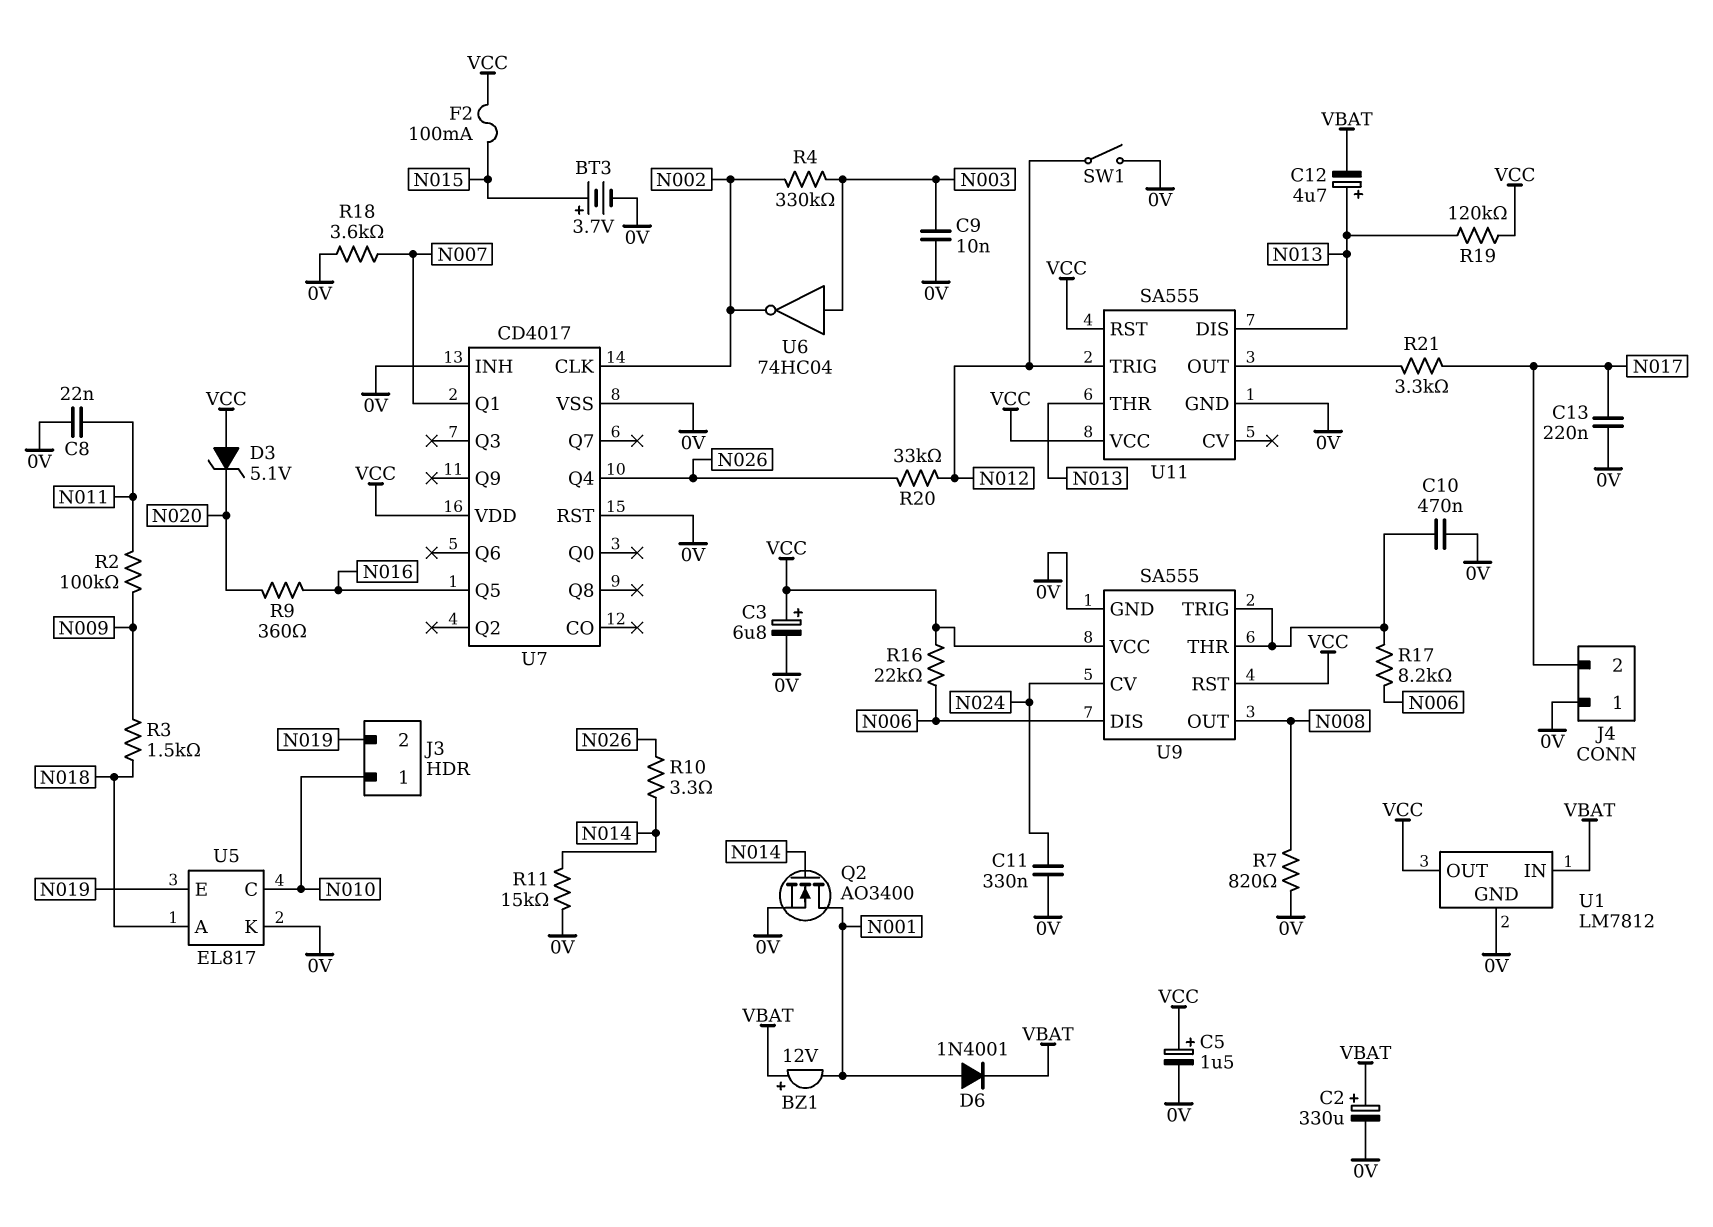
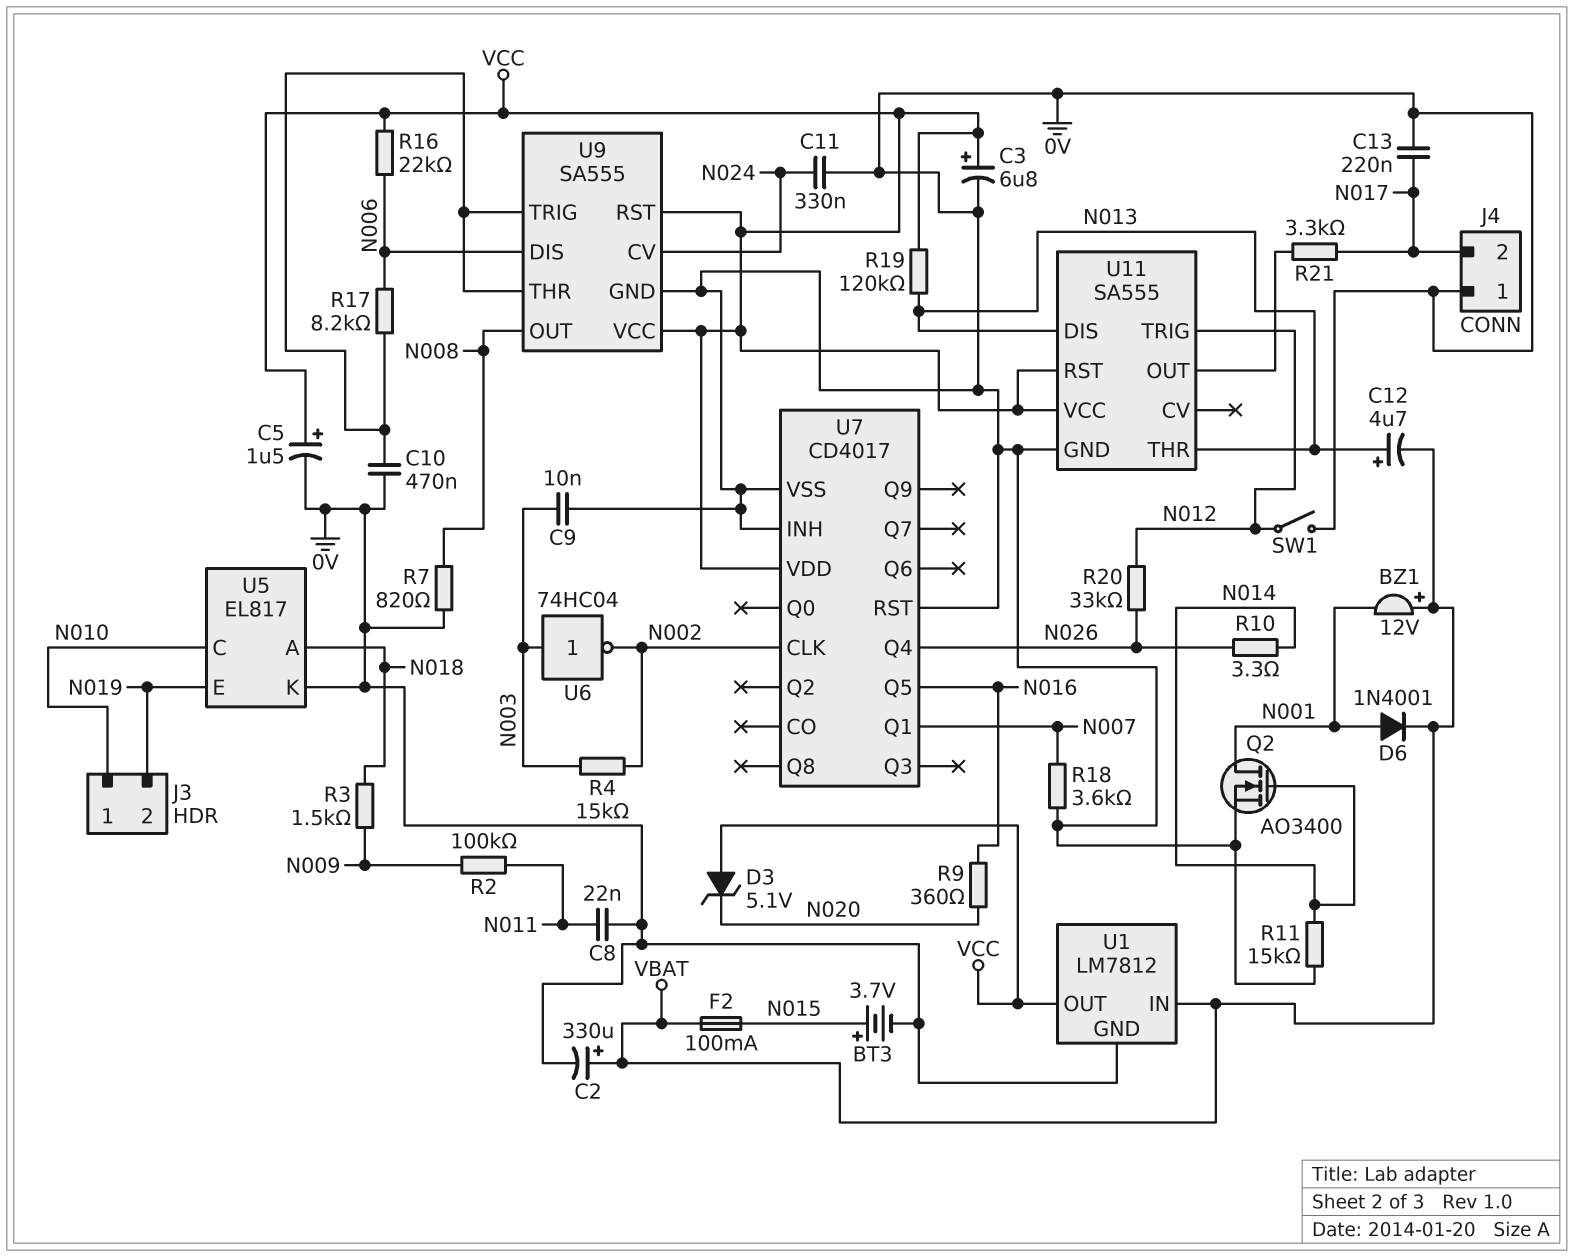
F2: 100mA (N015, VCC) -> 100mA (N015, VBAT)
R4: 330k (N002, N003) -> 15k (N002, N003)

